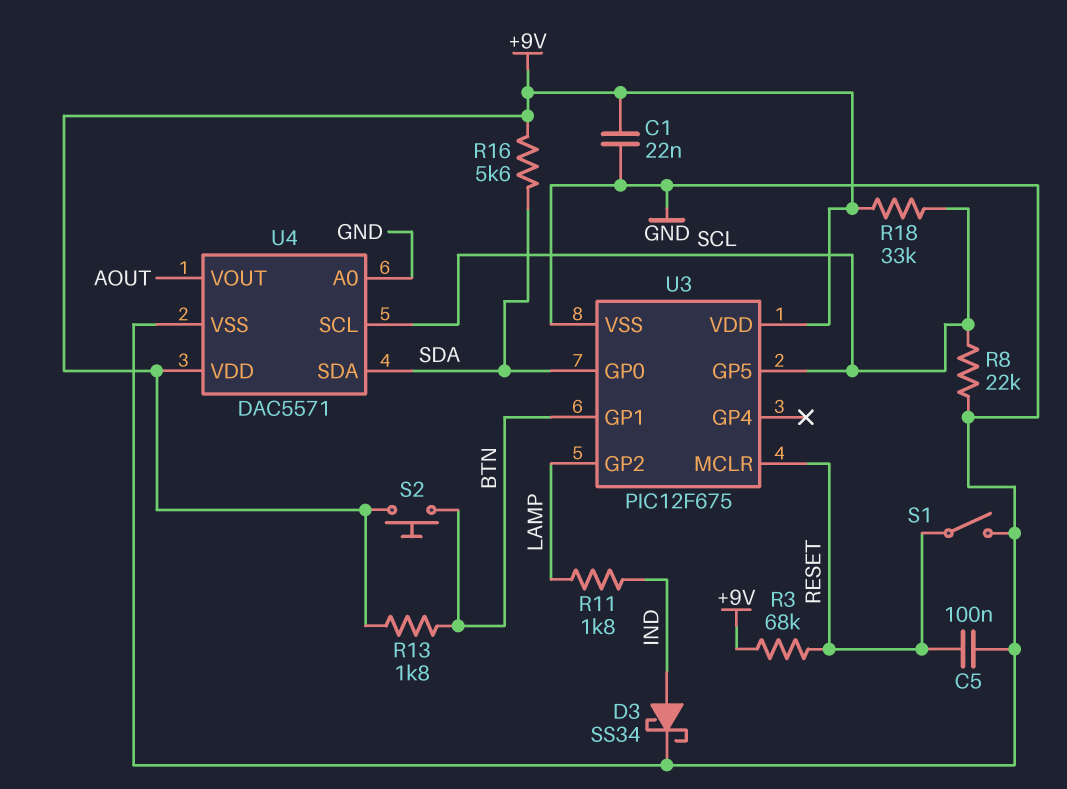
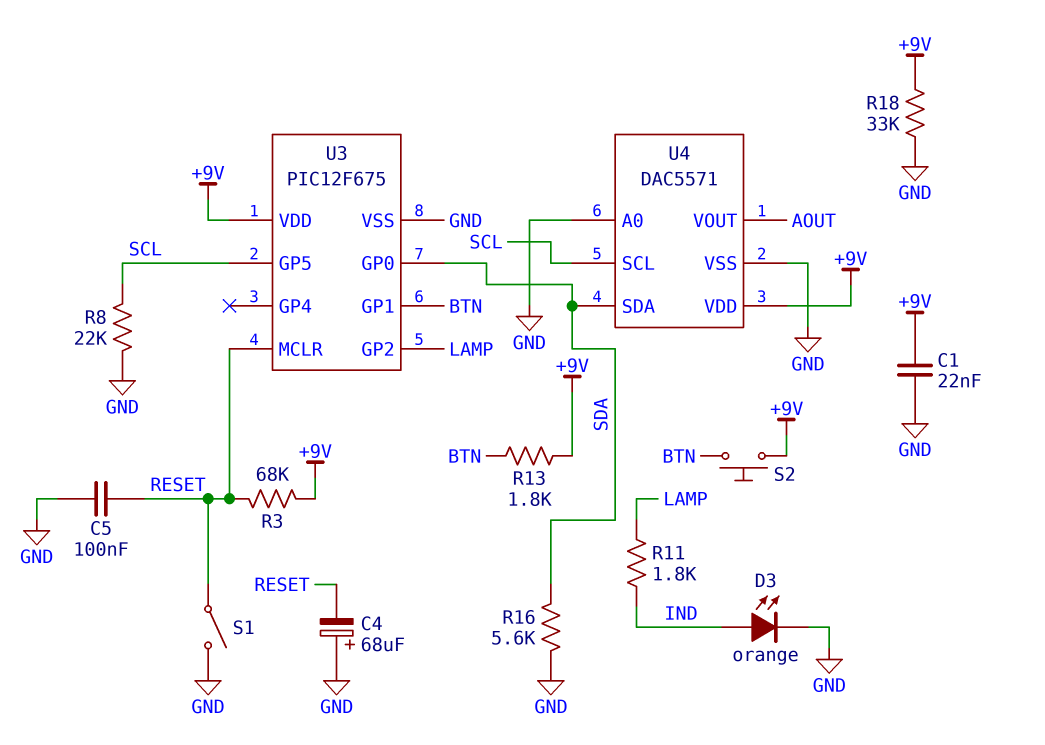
C4: none -> 68uF (plus GND, minus RESET)
D3: schottky SS34 (A IND, K GND) -> LED orange (A IND, K GND)
R16: 5.6k (+9V, SDA) -> 5.6k (GND, SDA)
R18: 33k (+9V, SCL) -> 33k (+9V, GND)

